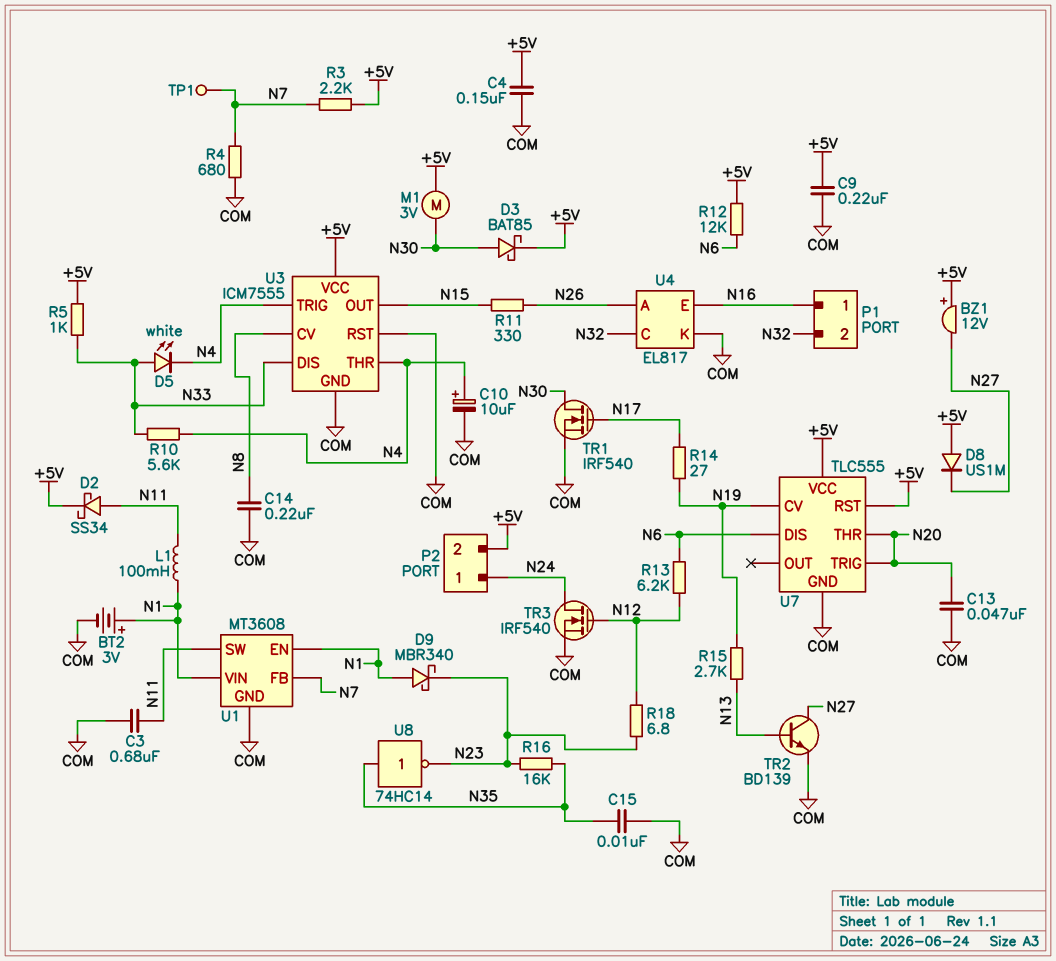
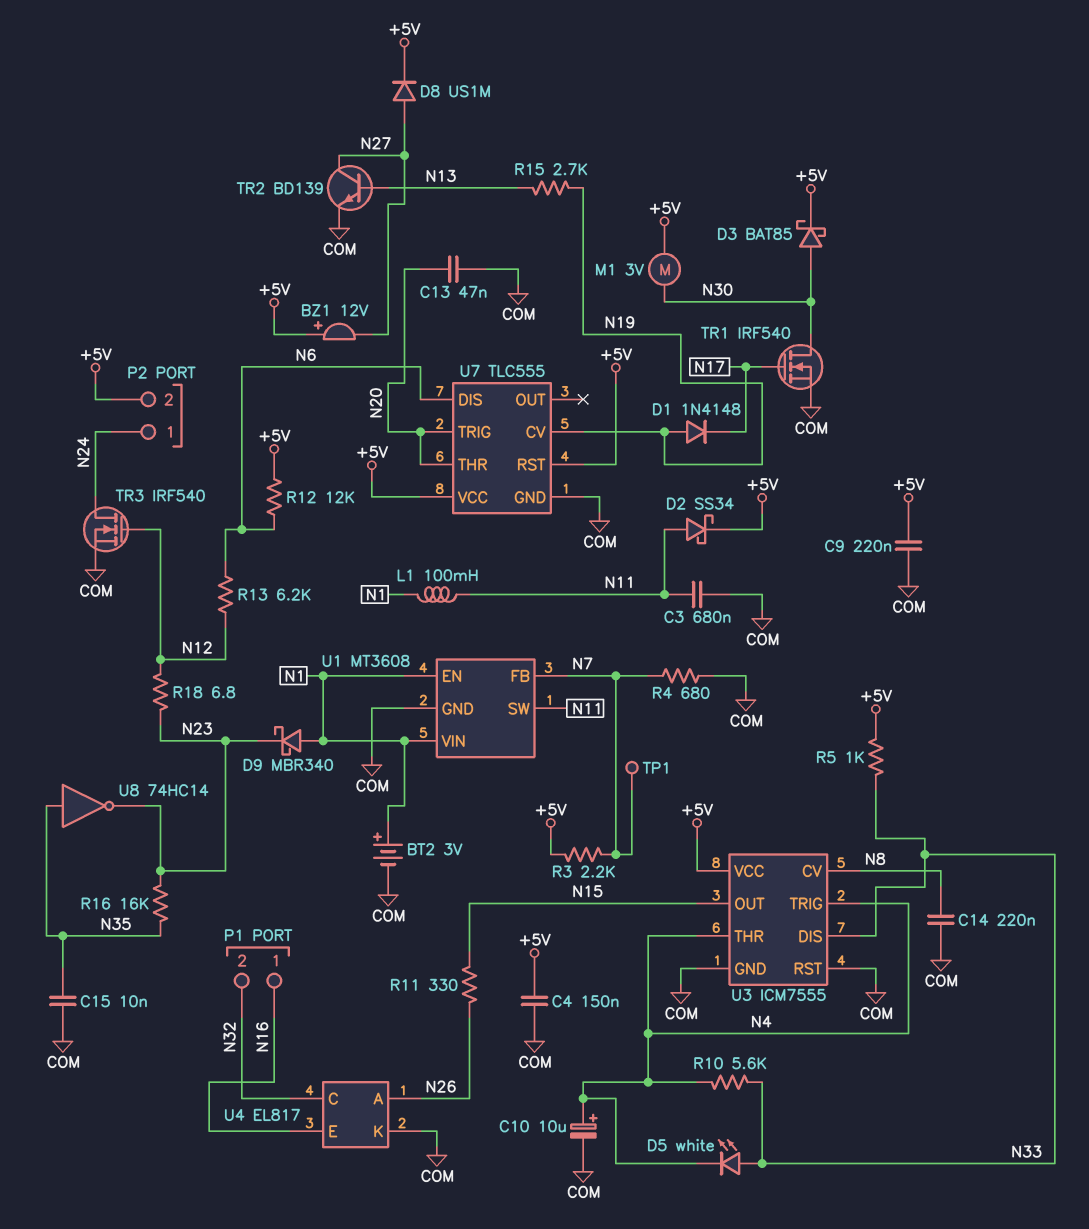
D1: none -> diode 1N4148 (A N19, K N17)
D8: diode US1M (A +5V, K N27) -> diode US1M (A N27, K +5V)
R14: 27 (N17, N19) -> none

